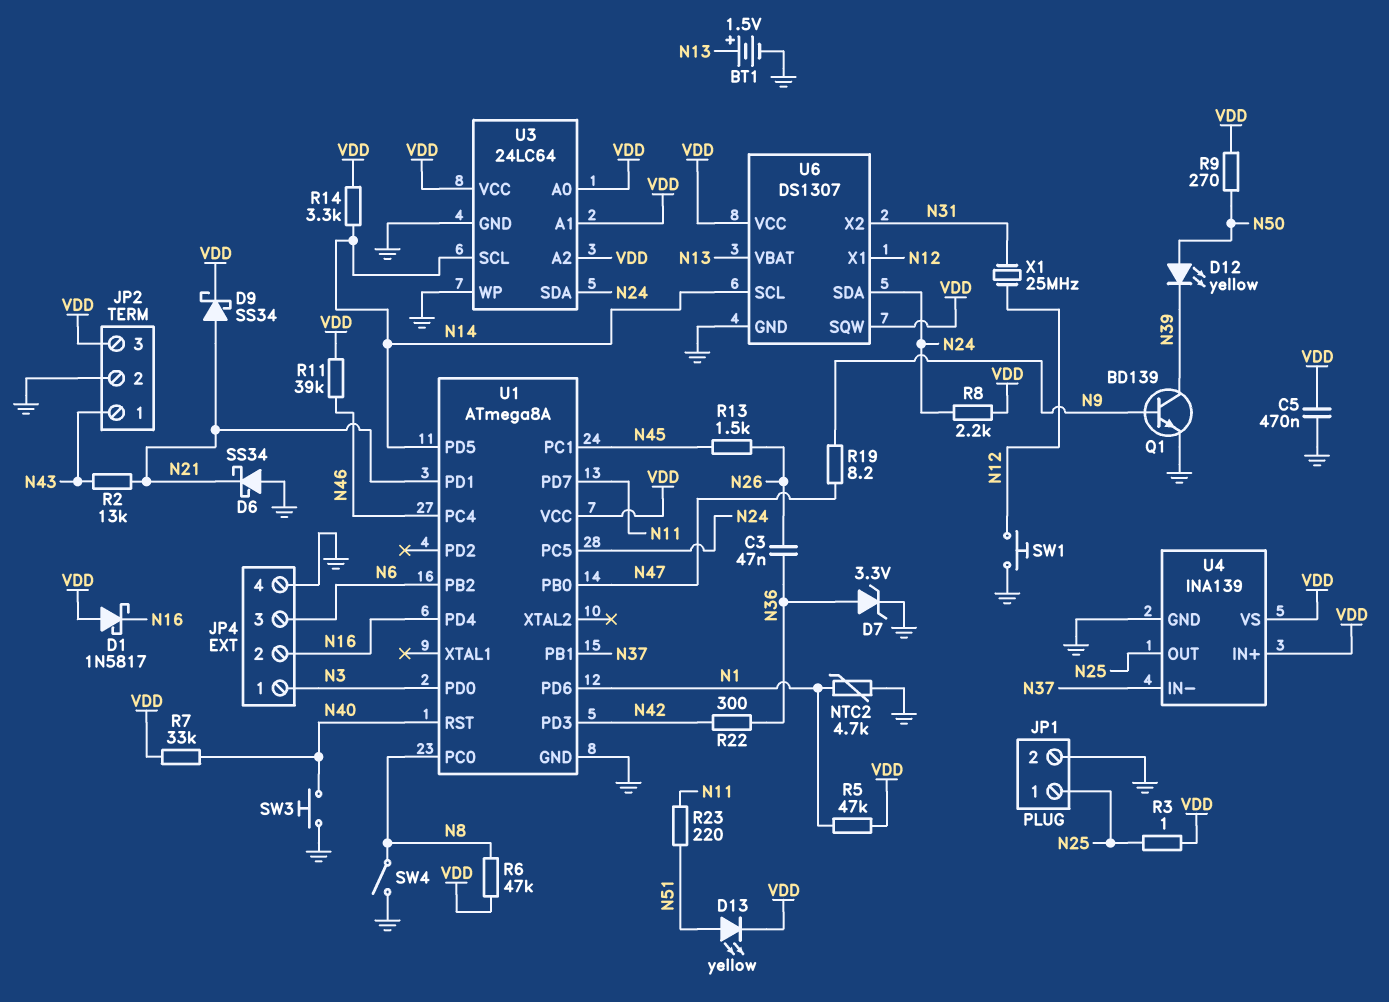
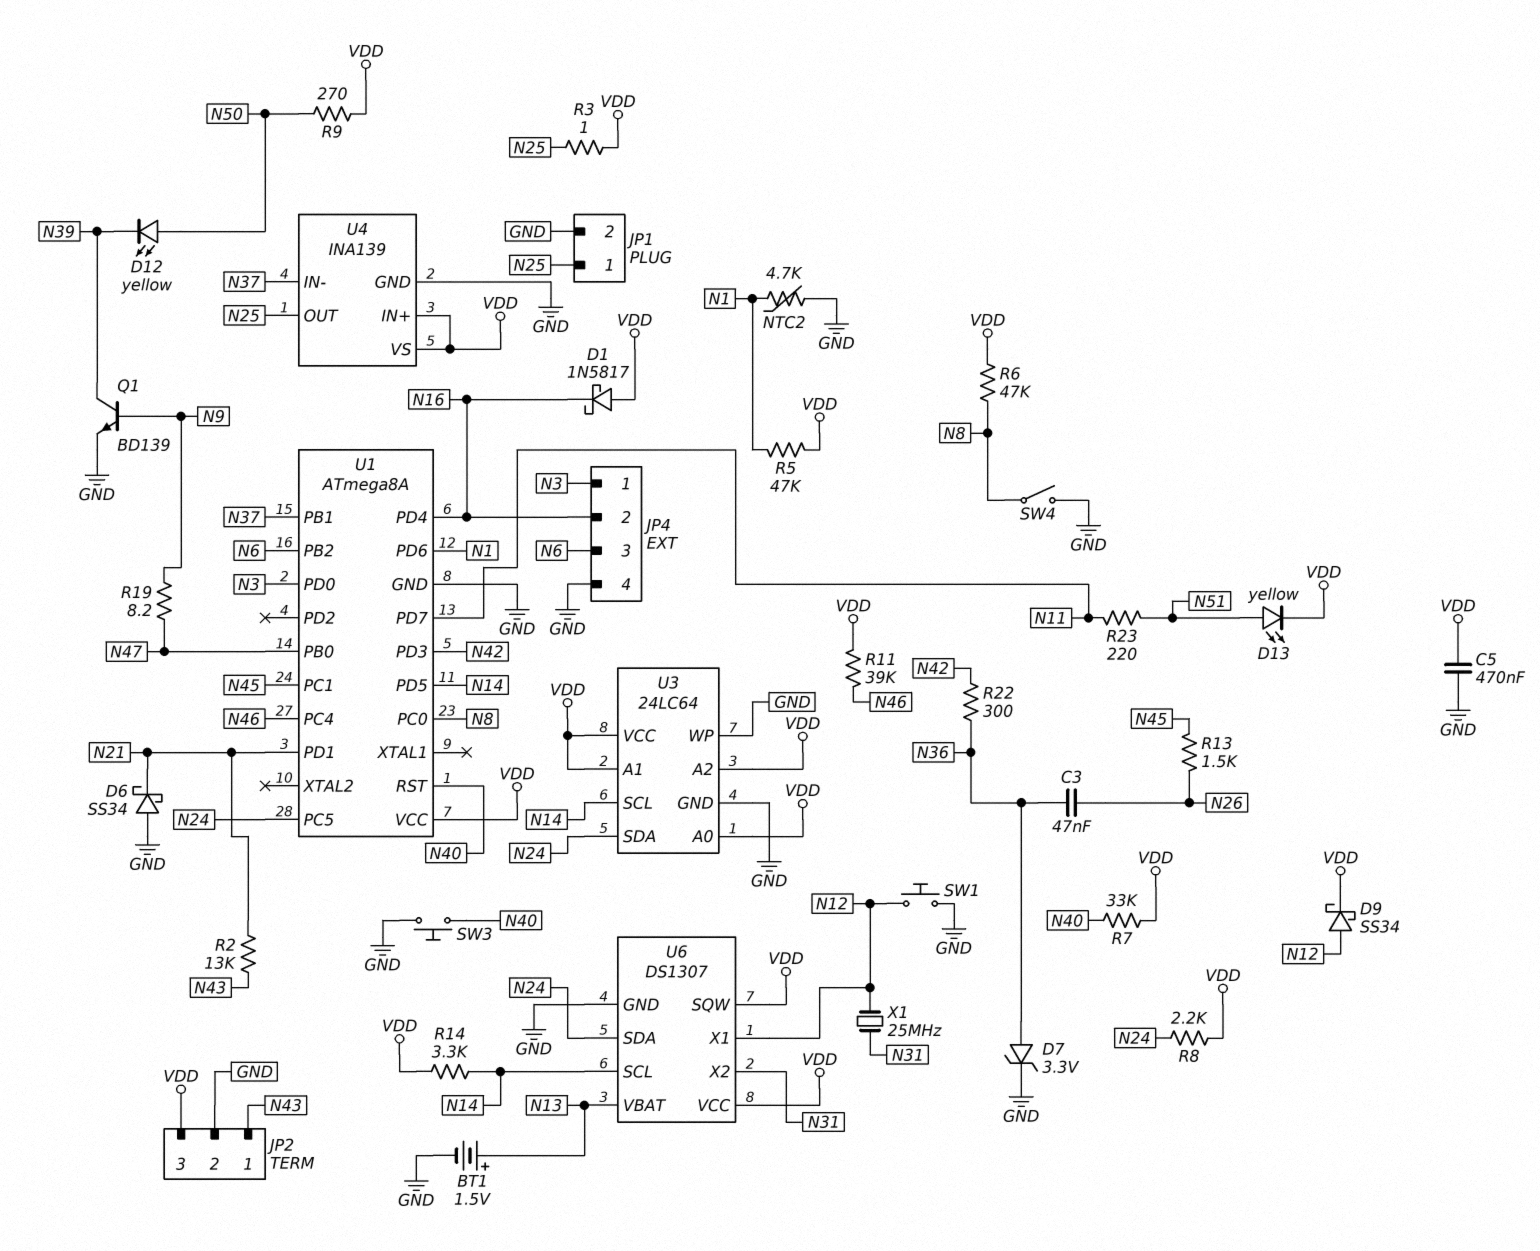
D9: schottky SS34 (A N21, K VDD) -> schottky SS34 (A N12, K VDD)

